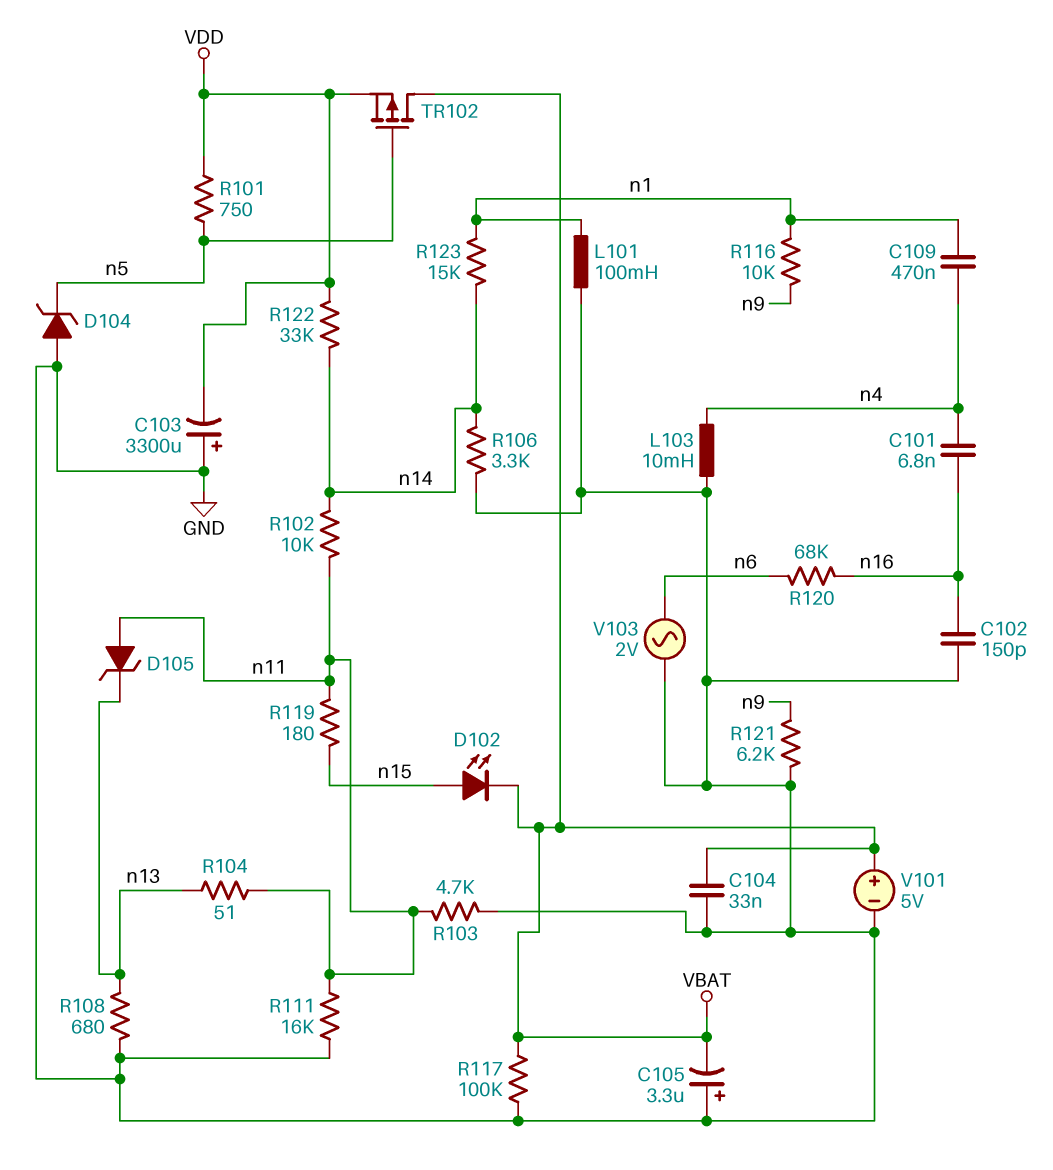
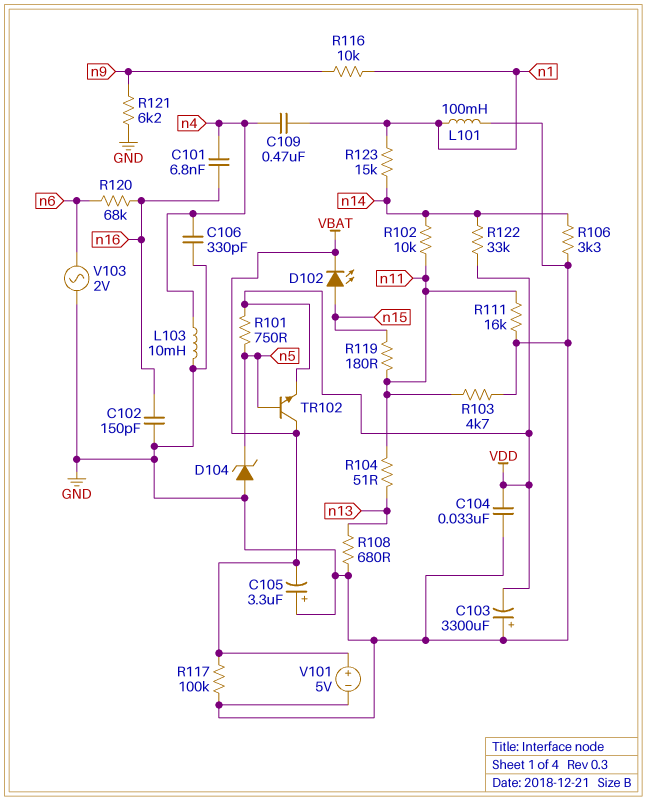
C104: 33nF (GND, VBAT) -> 33nF (GND, VDD)
C106: none -> 330pF (GND, n4)
D105: zener (A n11, K n13) -> none
TR102: PMOS (G n5, D VBAT, S VDD) -> NPN (B n5, C VBAT, E VDD)

